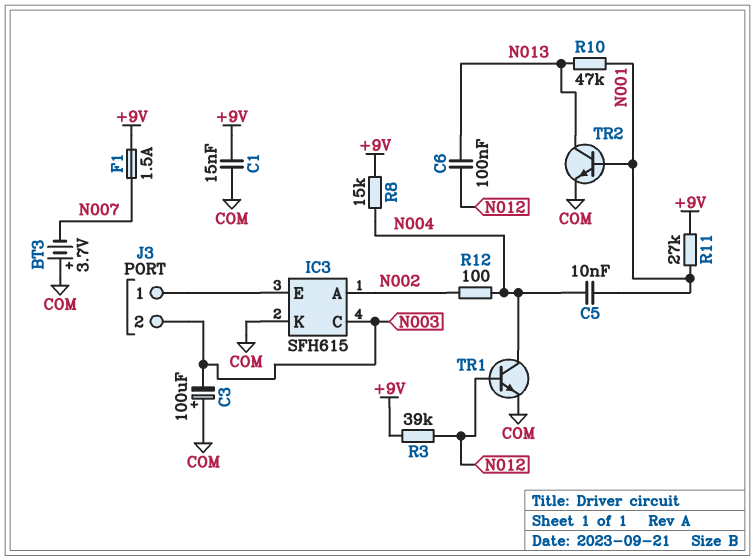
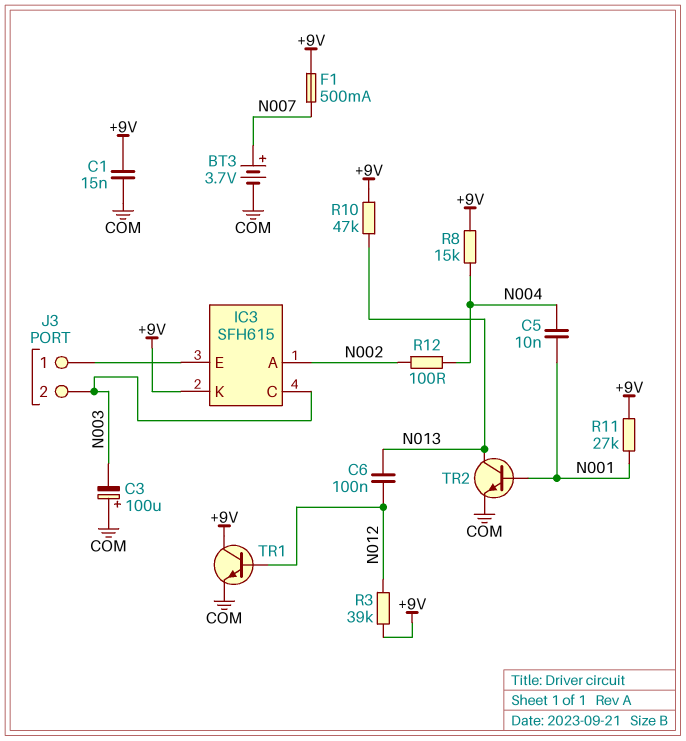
BT3: 3.7V (plus COM, minus N007) -> 3.7V (plus N007, minus COM)
F1: 1.5A (+9V, N007) -> 500mA (+9V, N007)
IC3 pin K: COM -> +9V
R10: 47k (N001, N013) -> 47k (+9V, N013)
TR1: NPN (B N012, C N004, E COM) -> NPN (B N012, C +9V, E COM)

